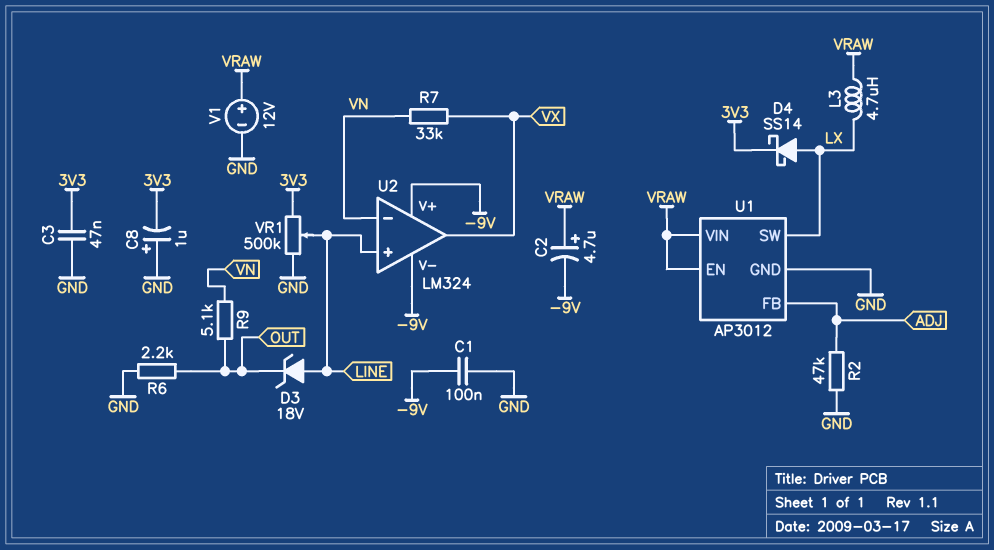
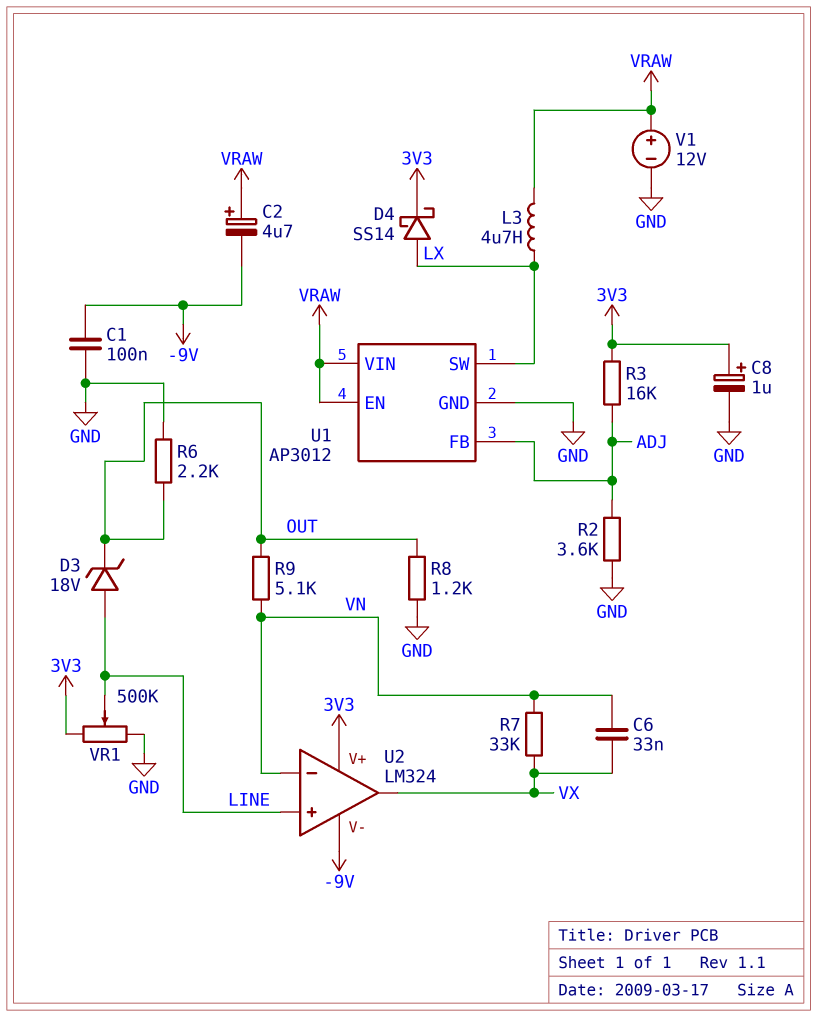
C3: 47nF (3V3, GND) -> none
C6: none -> 33nF (VN, VX)
C8: 1uF (plus GND, minus 3V3) -> 1uF (plus 3V3, minus GND)
R2: 47k (ADJ, GND) -> 3.6k (ADJ, GND)
R3: none -> 16k (3V3, ADJ)
R8: none -> 1.2k (GND, OUT)
U2 pin V+: -9V -> 3V3

